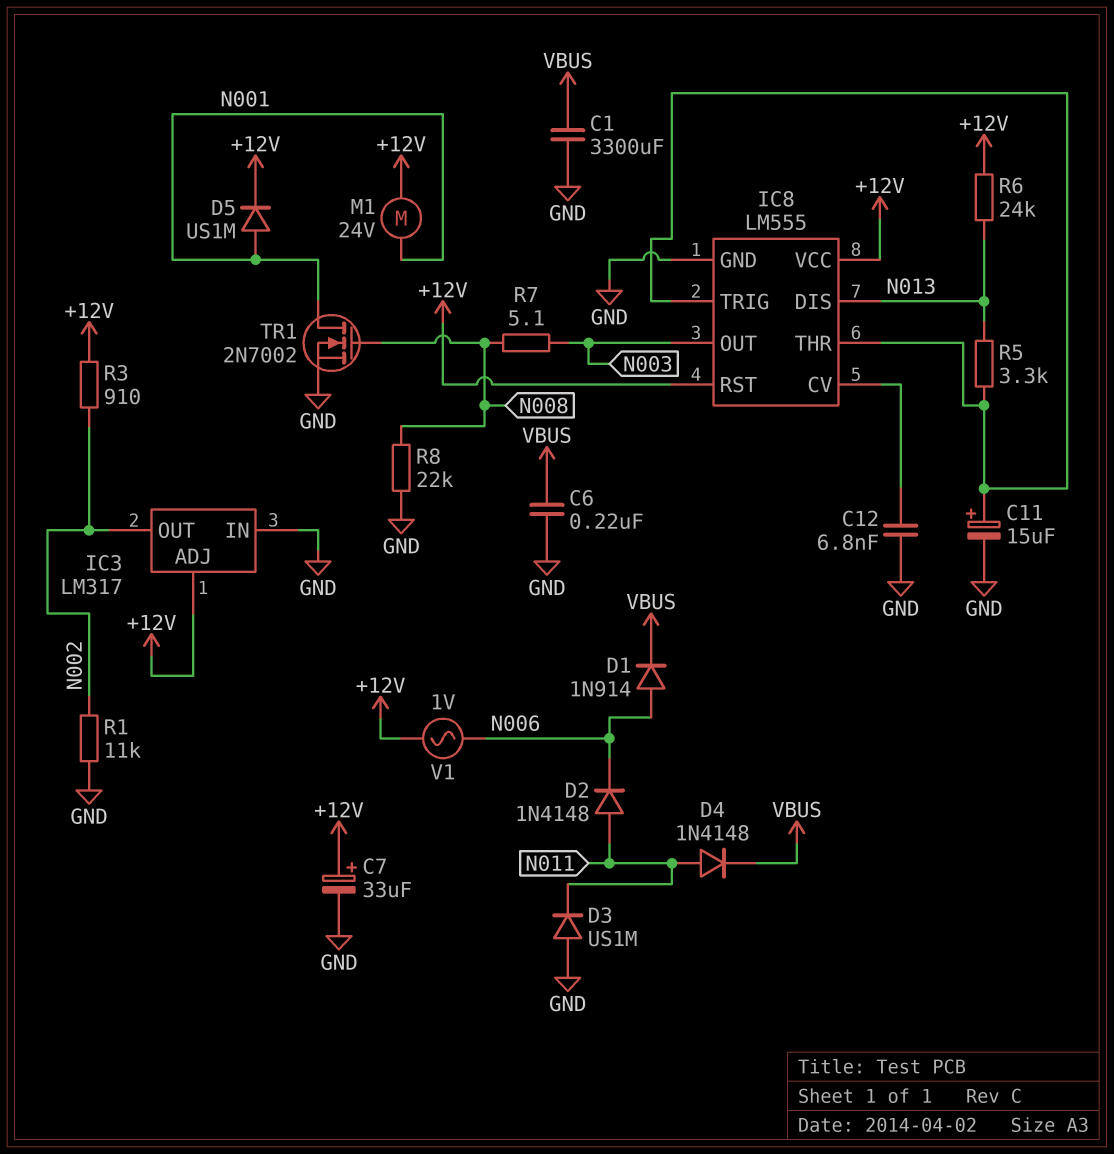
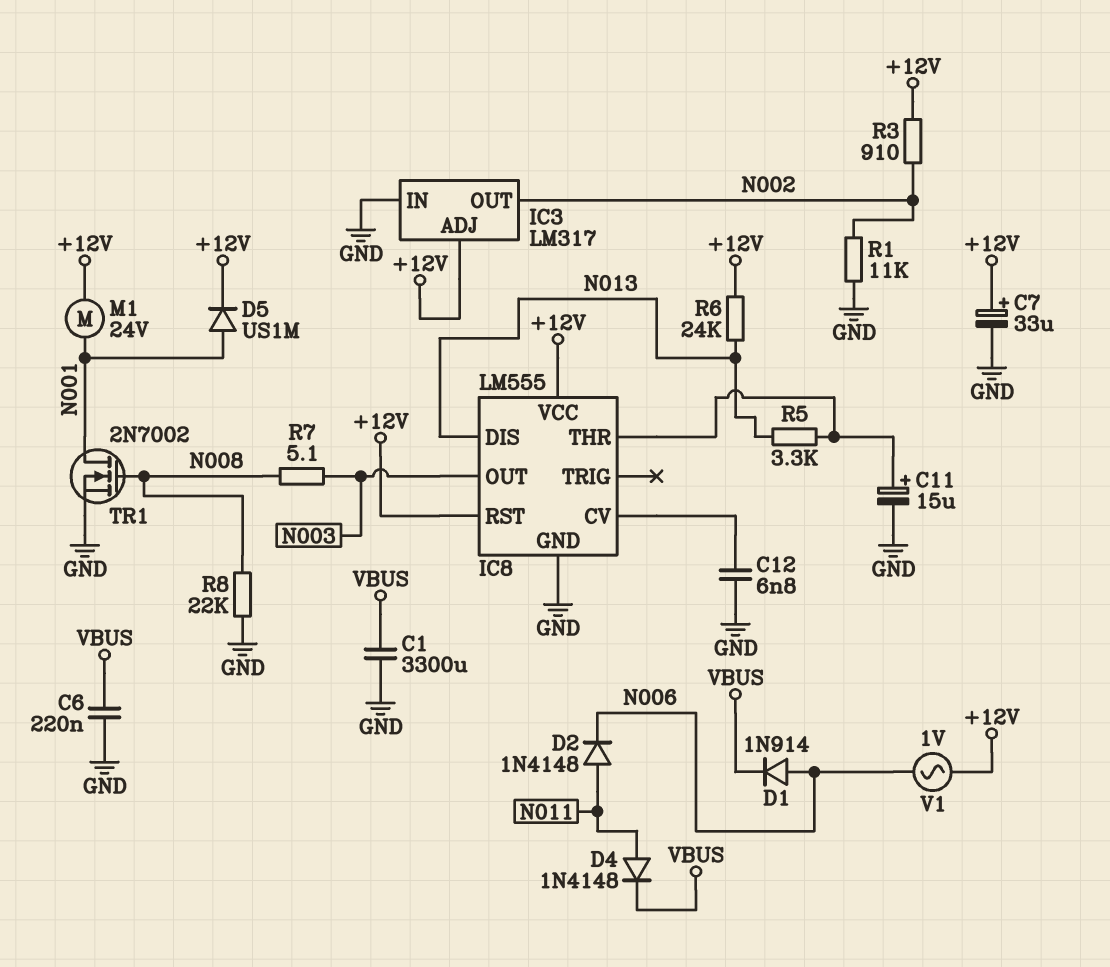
D3: diode US1M (A GND, K N011) -> none
IC8 pin TRIG: IC8/THR -> none

